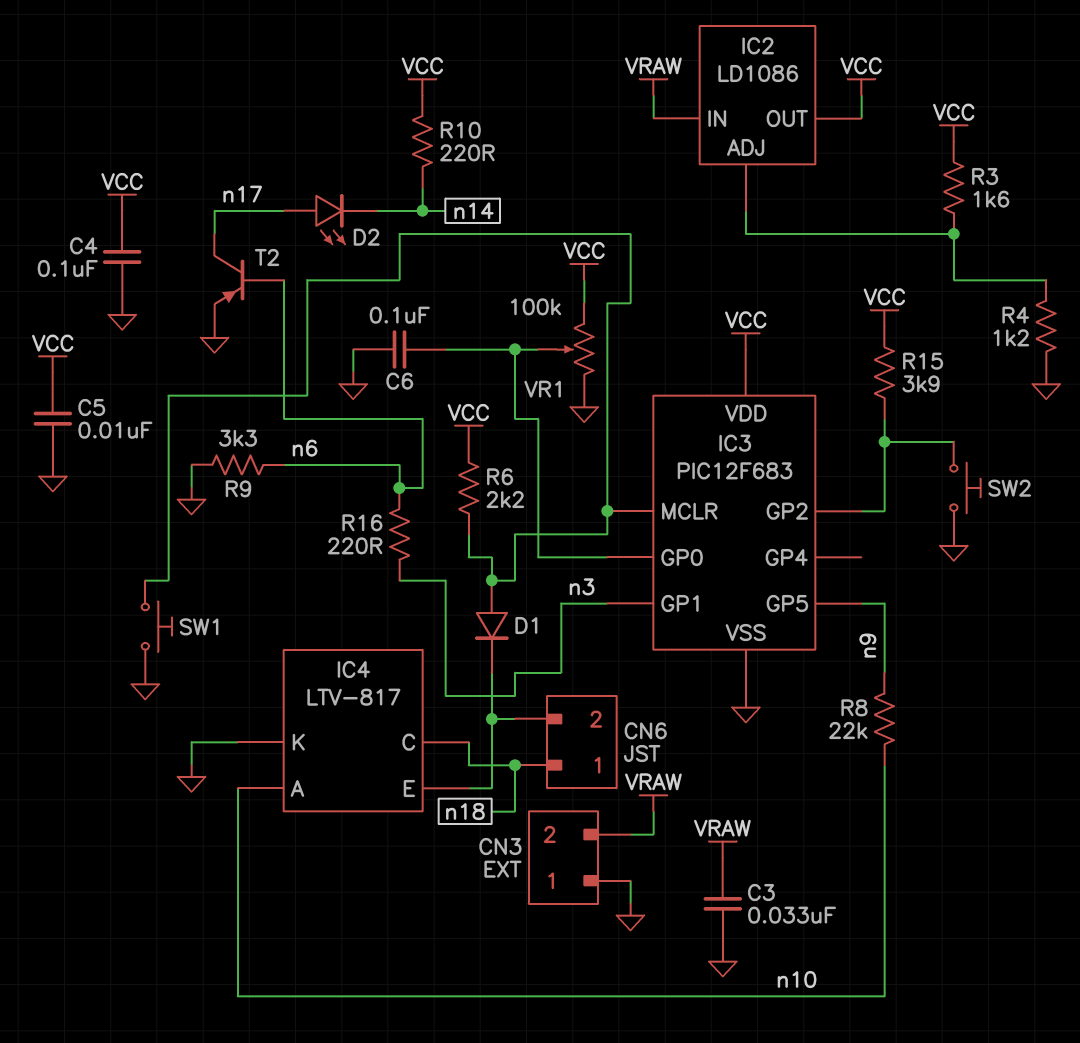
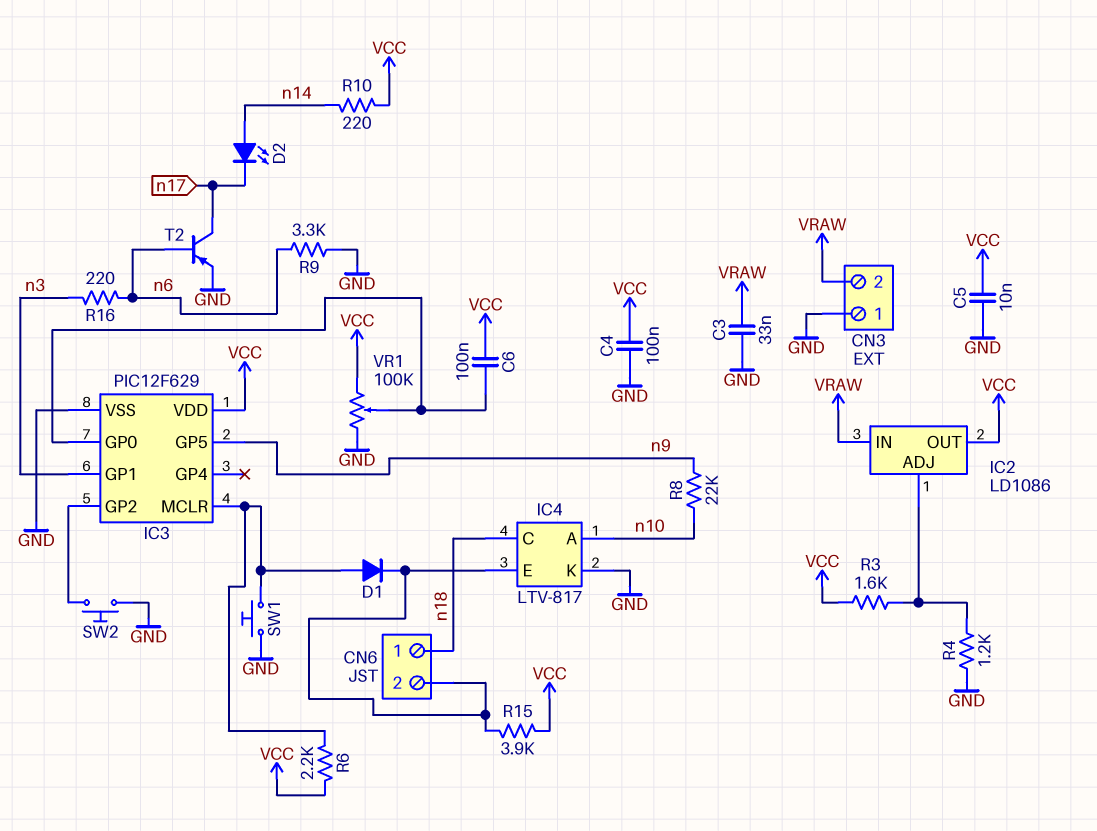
C6: 100nF (GND, IC3/GP0) -> 100nF (IC3/GP0, VCC)
D2: LED (A n17, K n14) -> LED (A n14, K n17)
IC3: PIC12F683 -> PIC12F629
R15: 3.9k (IC3/GP2, VCC) -> 3.9k (CN6/2, VCC)

